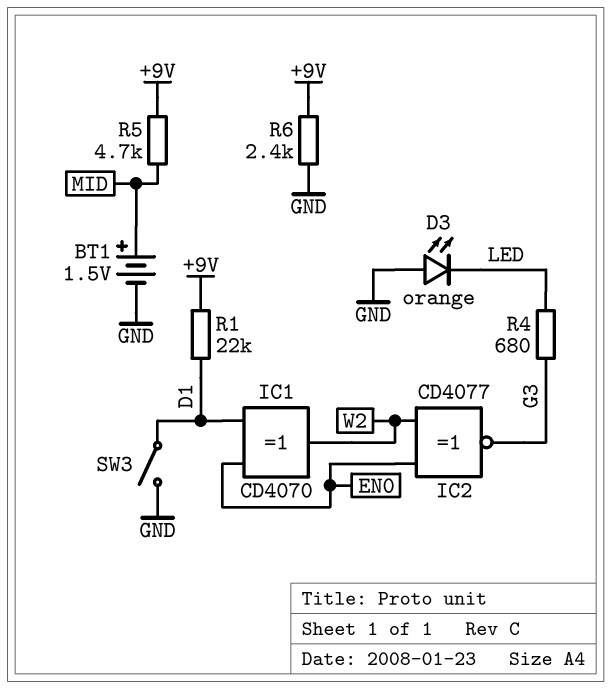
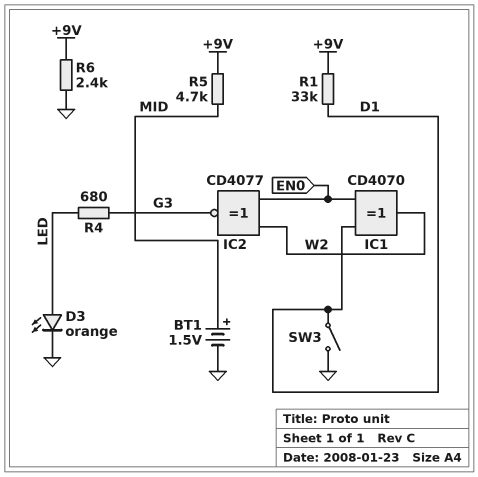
D3: LED orange (A GND, K LED) -> LED orange (A LED, K GND)
R1: 22k (+9V, D1) -> 33k (+9V, D1)

